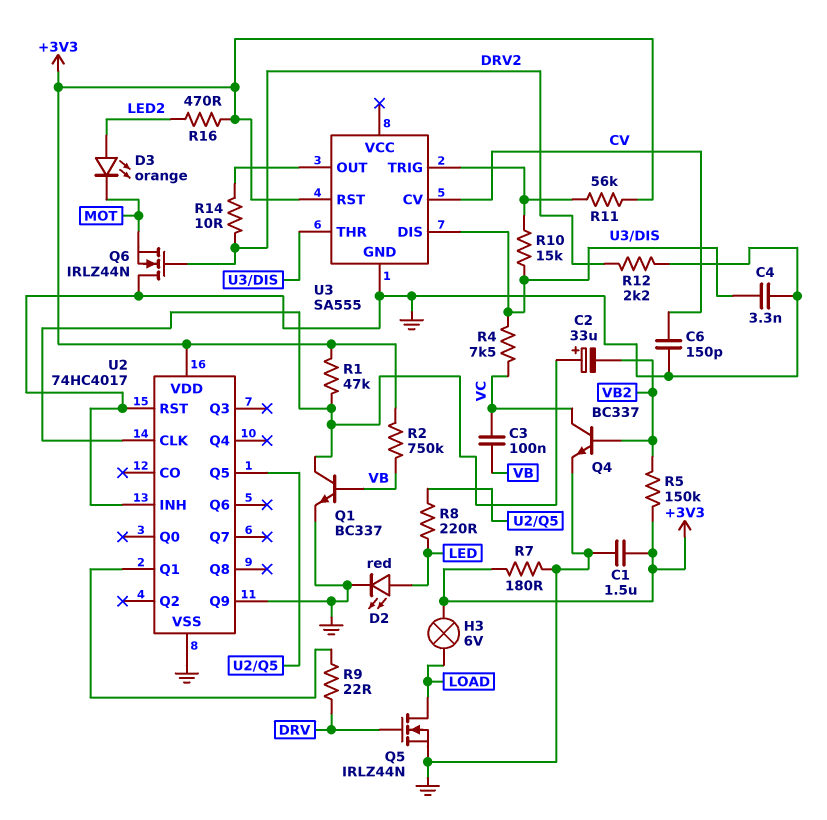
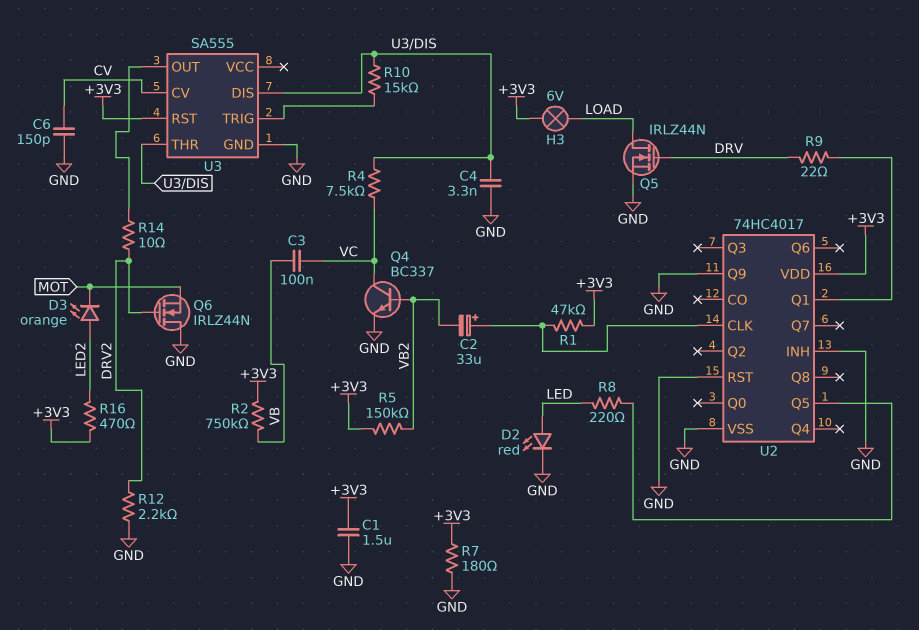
Q1: NPN BC337 (B VB, C U2/CLK, E GND) -> none
R11: 56k (+3V3, U3/TRIG) -> none

